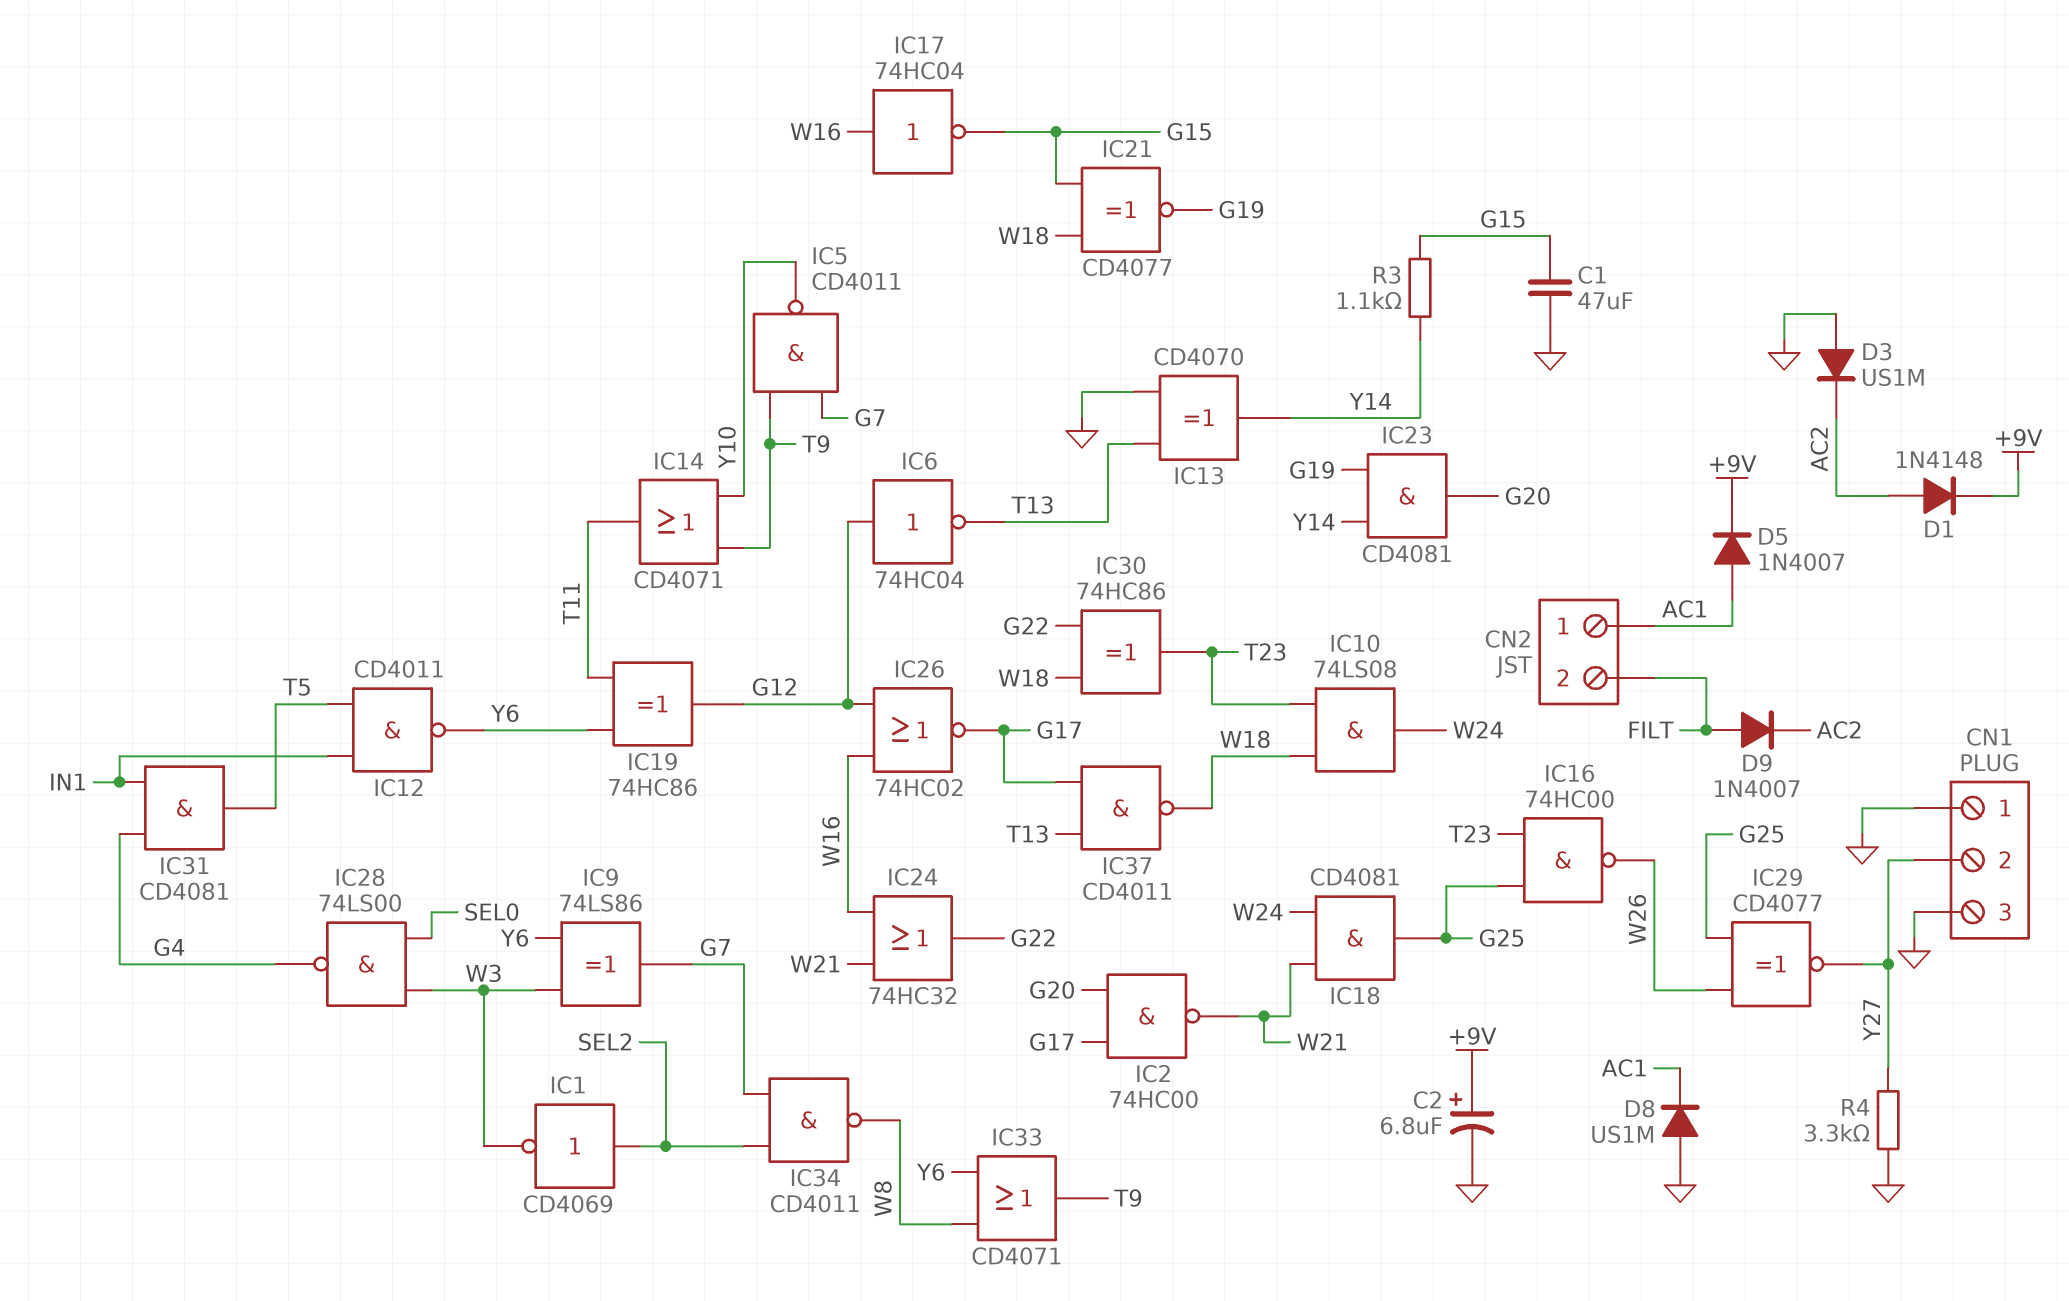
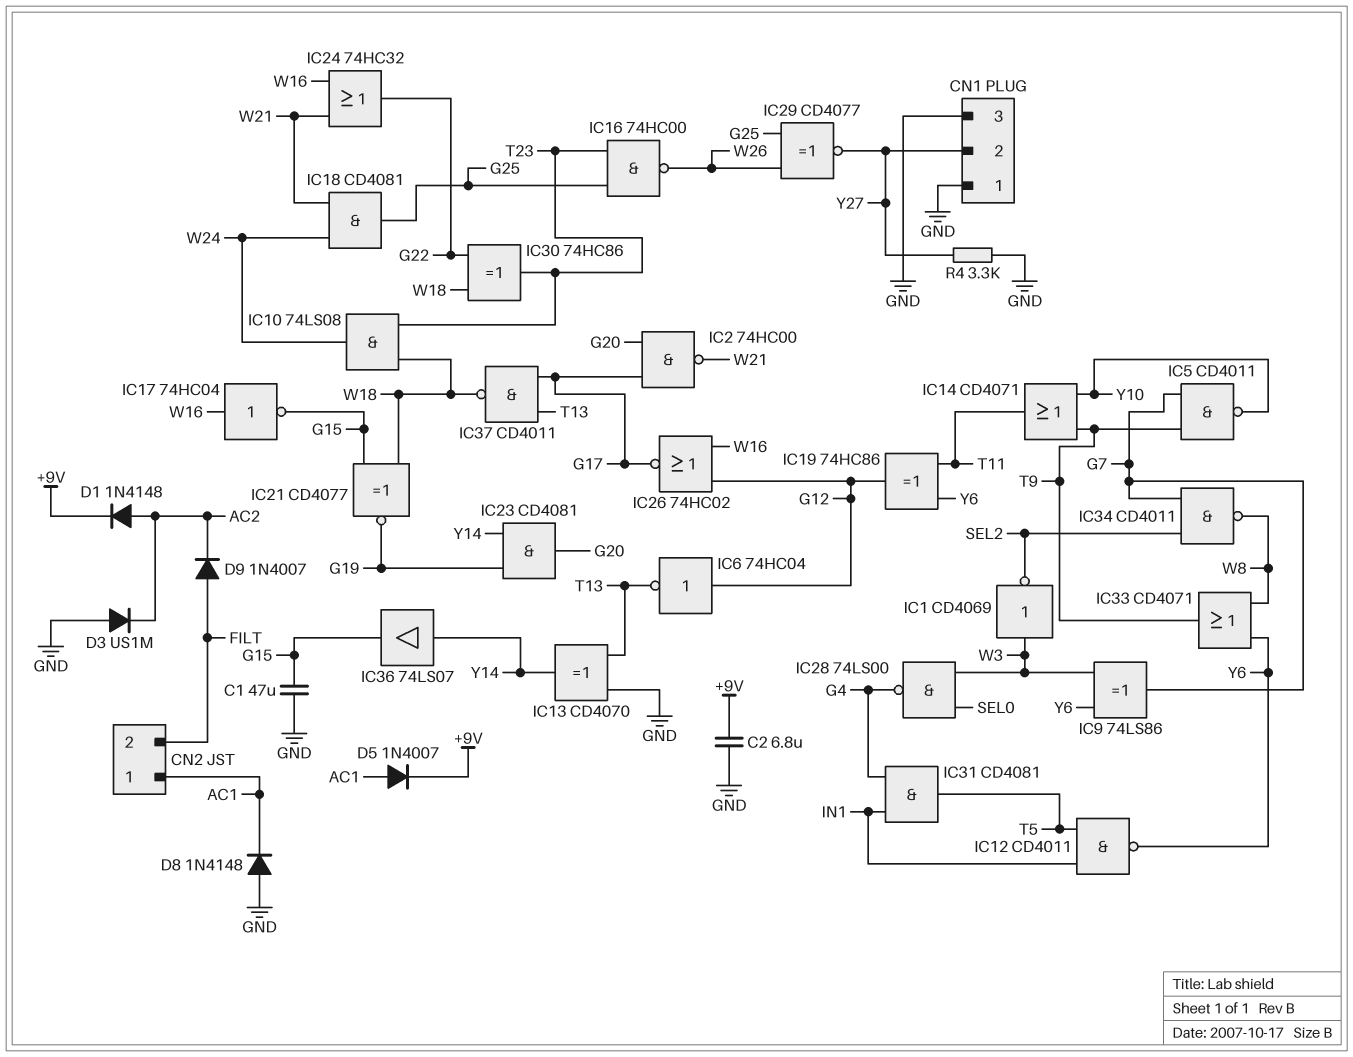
C2: 6.8uF (plus +9V, minus GND) -> 6.8uF (+9V, GND)
D8: diode US1M (A GND, K AC1) -> diode 1N4148 (A GND, K AC1)
IC1: NOT CD4069 (in SEL2, out W3) -> NOT CD4069 (in W3, out SEL2)
IC36: none -> buffer 74LS07 (in Y14, out G15)
R3: 1.1k (G15, Y14) -> none

